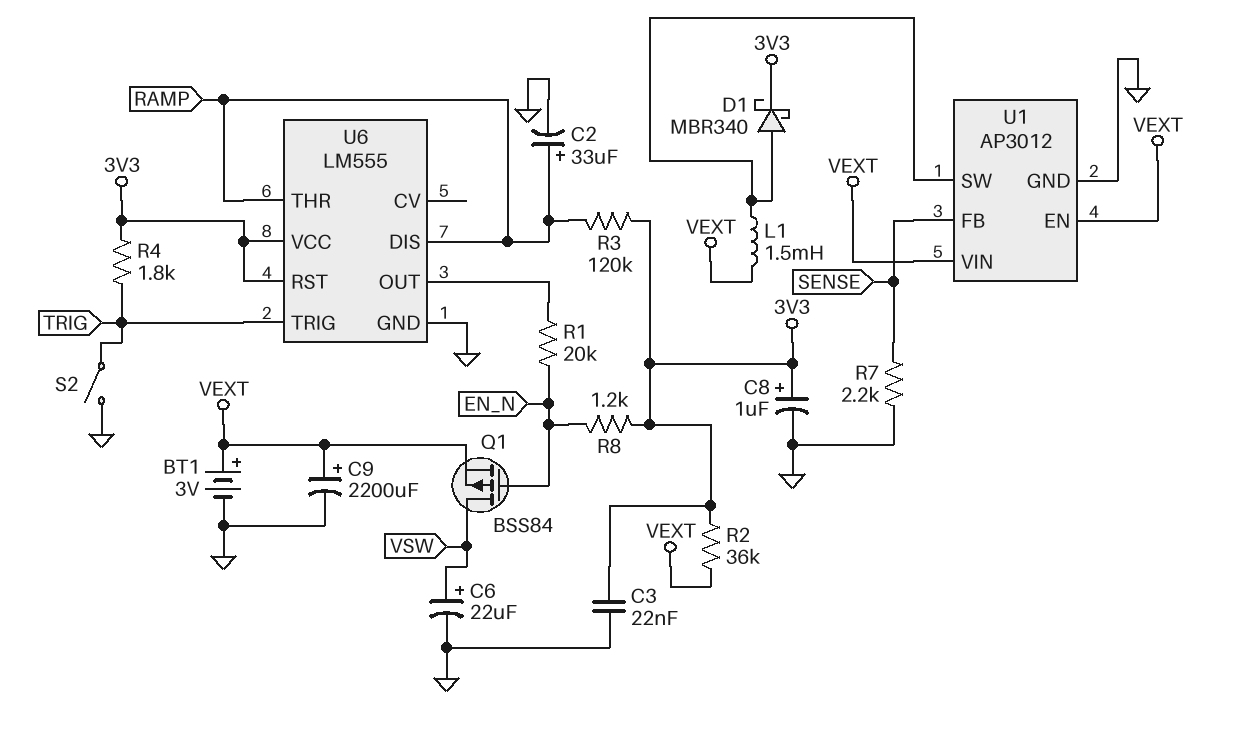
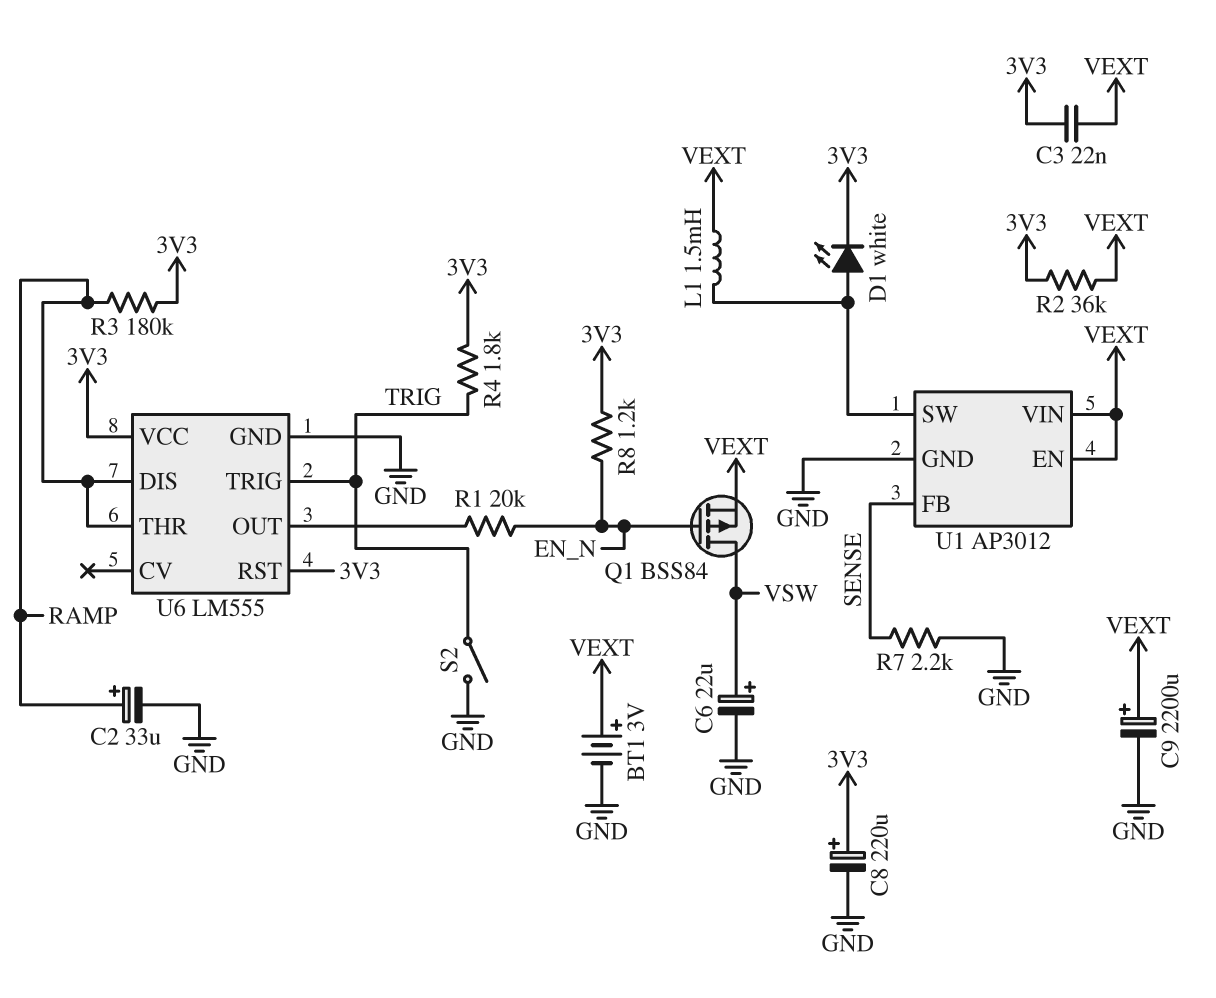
C3: 22nF (3V3, GND) -> 22nF (3V3, VEXT)
C8: 1uF (plus 3V3, minus GND) -> 220uF (plus 3V3, minus GND)
D1: schottky MBR340 (A U1/SW, K 3V3) -> LED white (A U1/SW, K 3V3)
R3: 120k (3V3, RAMP) -> 180k (3V3, RAMP)

